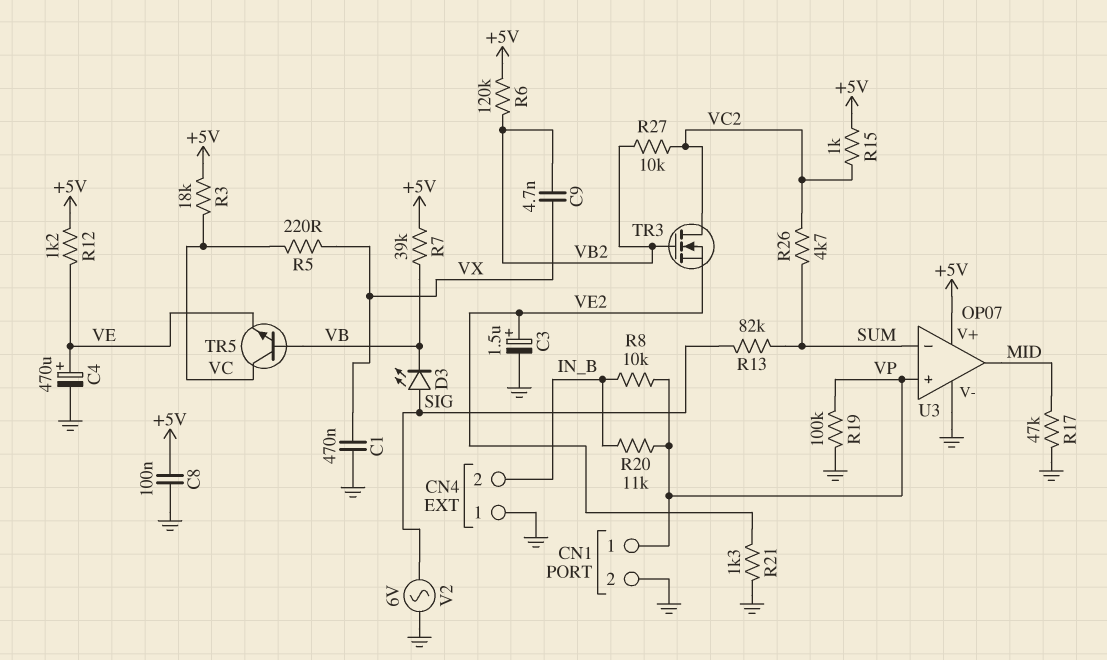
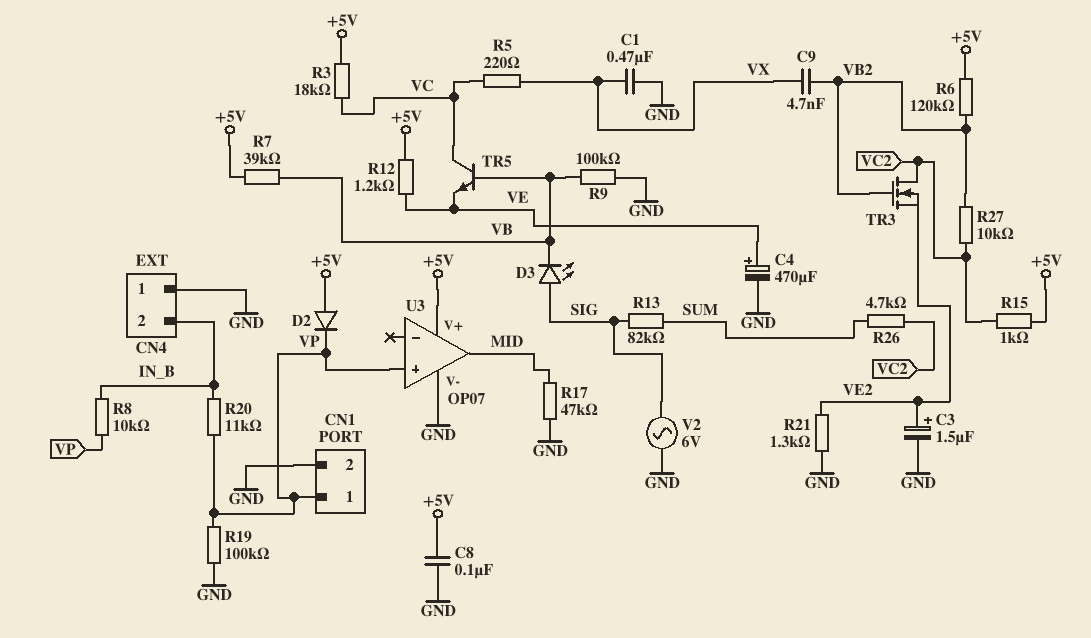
D2: none -> diode (A +5V, K VP)
R9: none -> 100k (GND, VB)
U3 pin in-: SUM -> none

